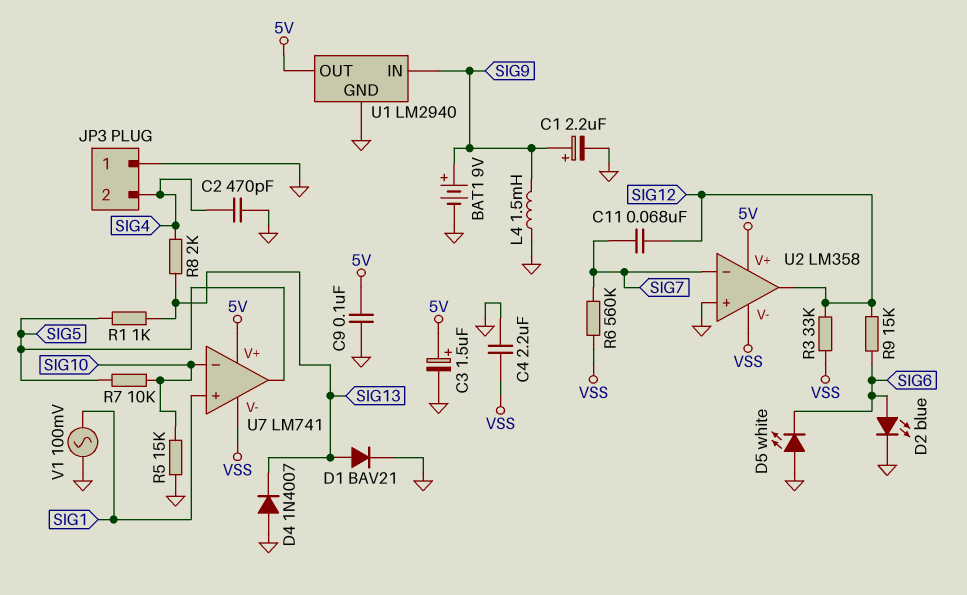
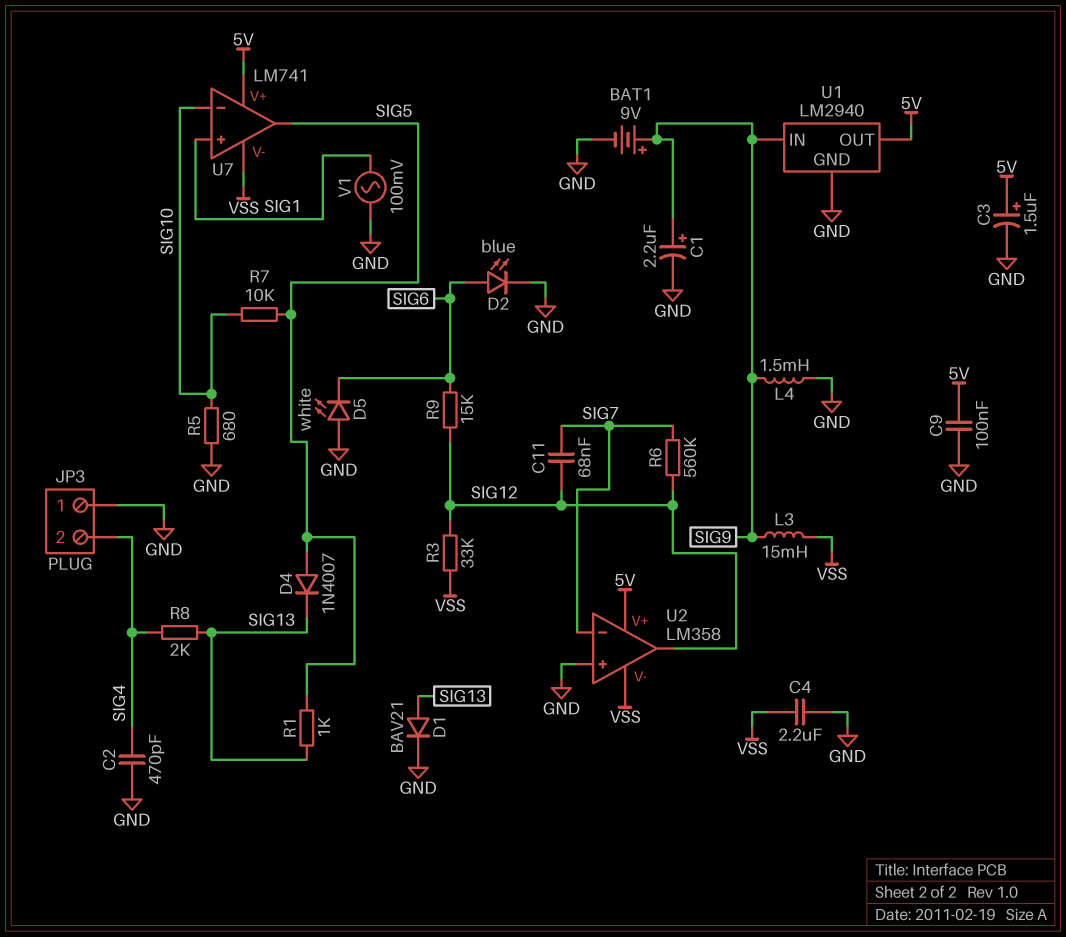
D4: diode 1N4007 (A GND, K SIG13) -> diode 1N4007 (A SIG5, K SIG13)
L3: none -> 15mH (SIG9, VSS)
R5: 15k (GND, SIG10) -> 680 (GND, SIG10)
R6: 560k (SIG7, VSS) -> 560k (SIG7, SIG12)

